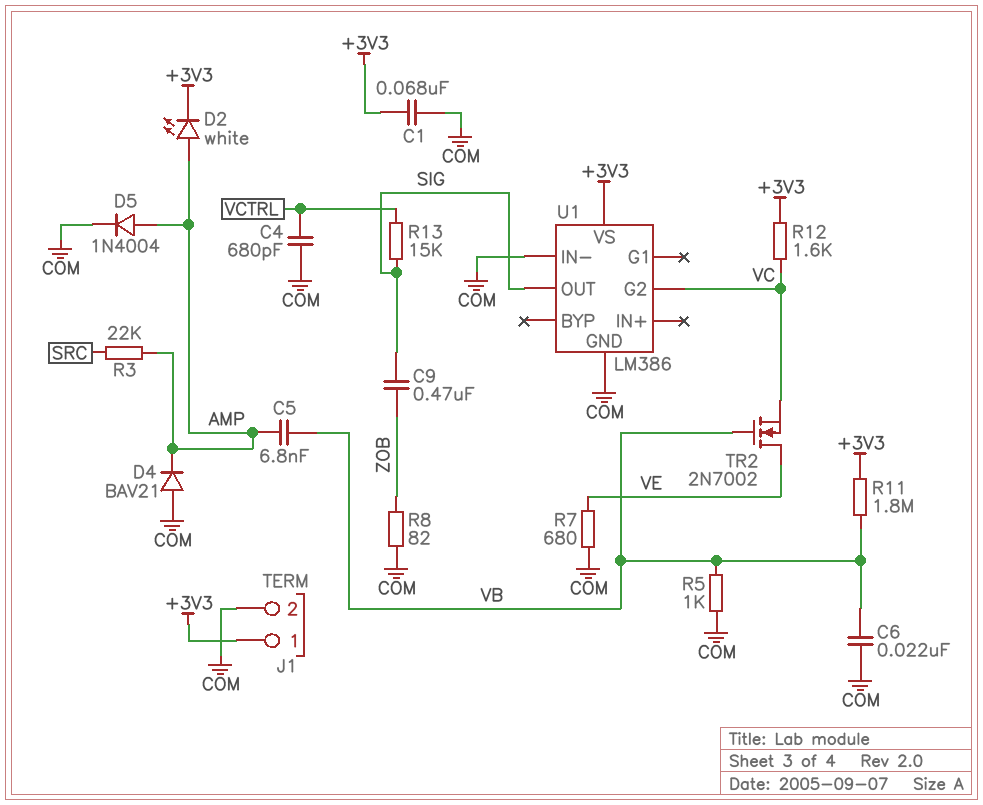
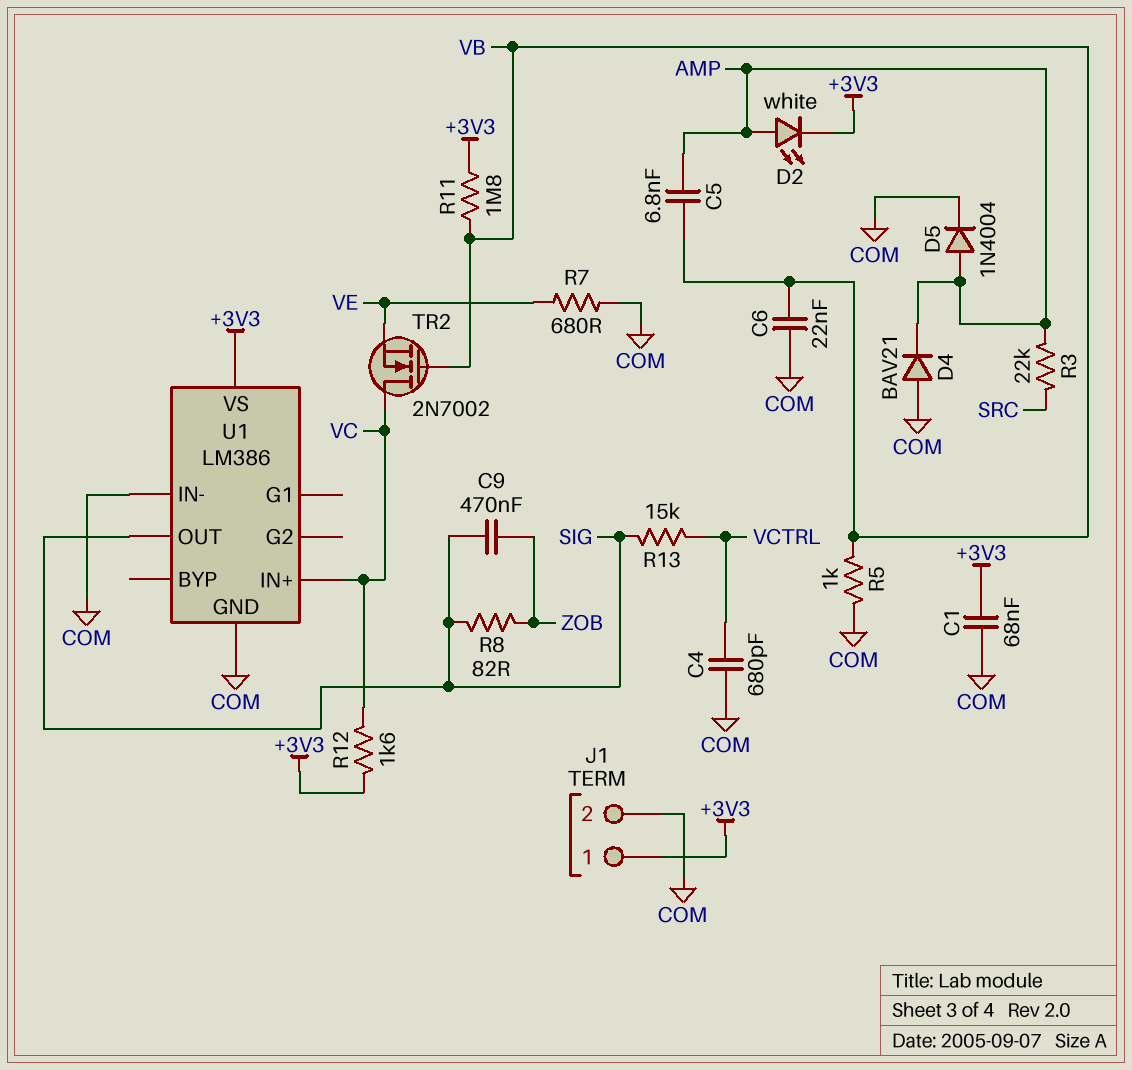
R8: 82 (COM, ZOB) -> 82 (SIG, ZOB)
TR2: NMOS 2N7002 (G VB, D VE, S VC) -> NMOS 2N7002 (G VB, D VC, S VE)
U1 pin G2: VC -> none
U1 pin IN+: none -> VC

